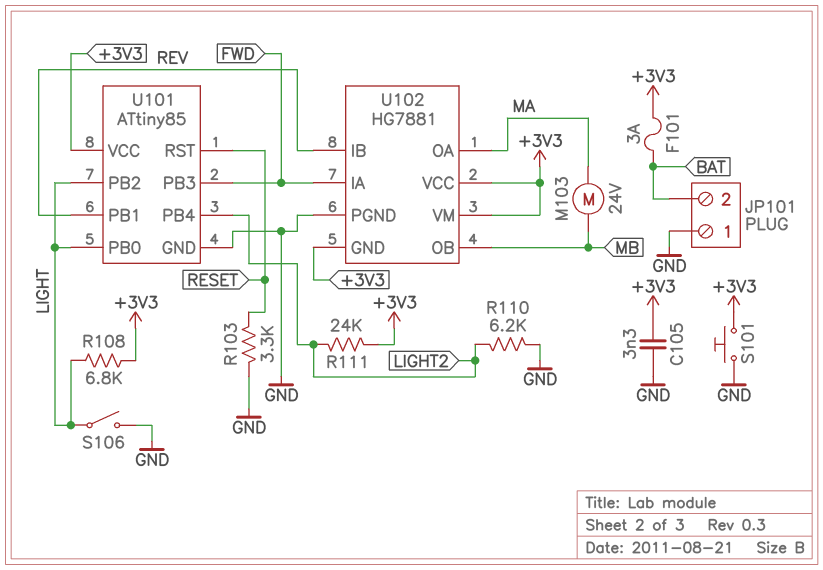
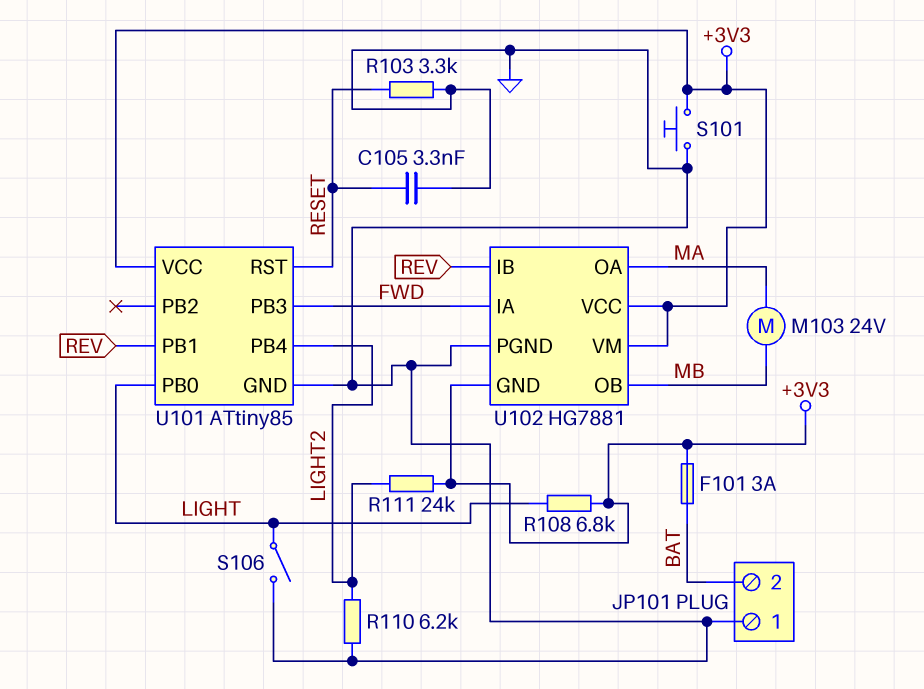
C105: 3.3nF (+3V3, GND) -> 3.3nF (GND, RESET)
U101 pin PB2: LIGHT -> none

